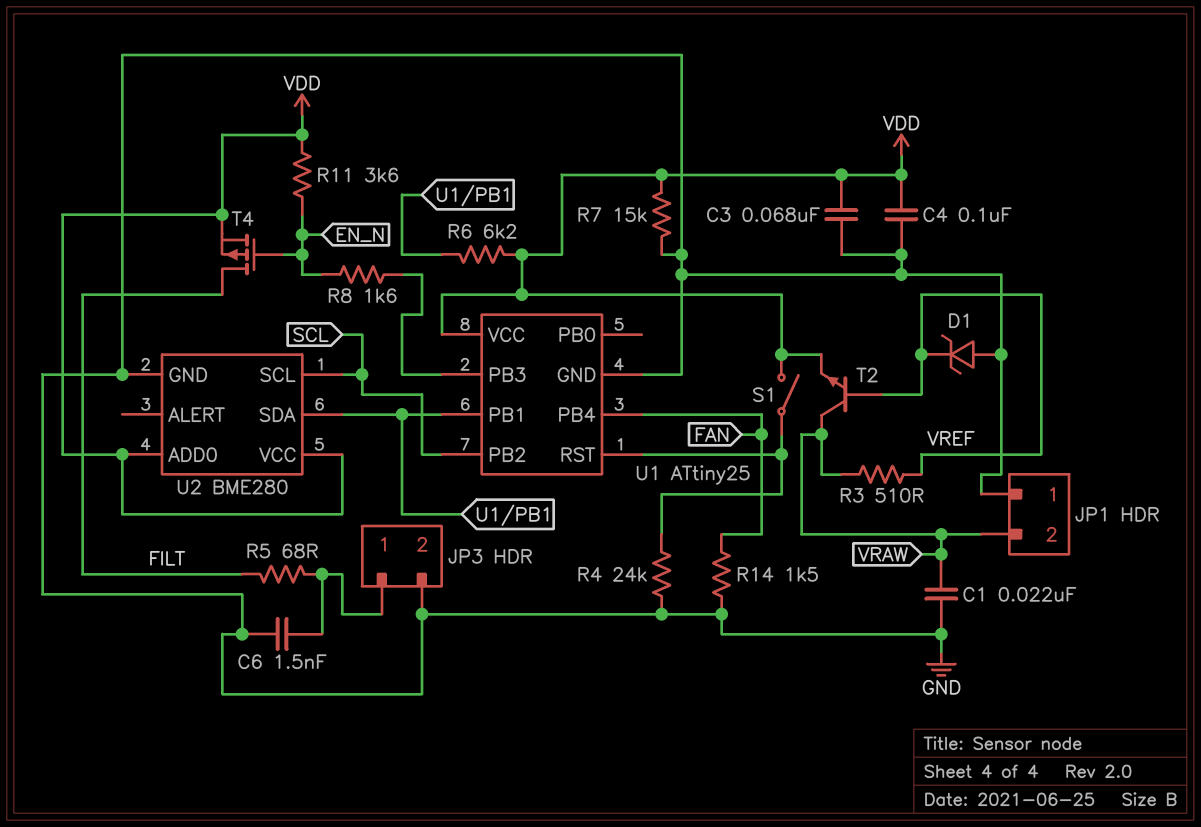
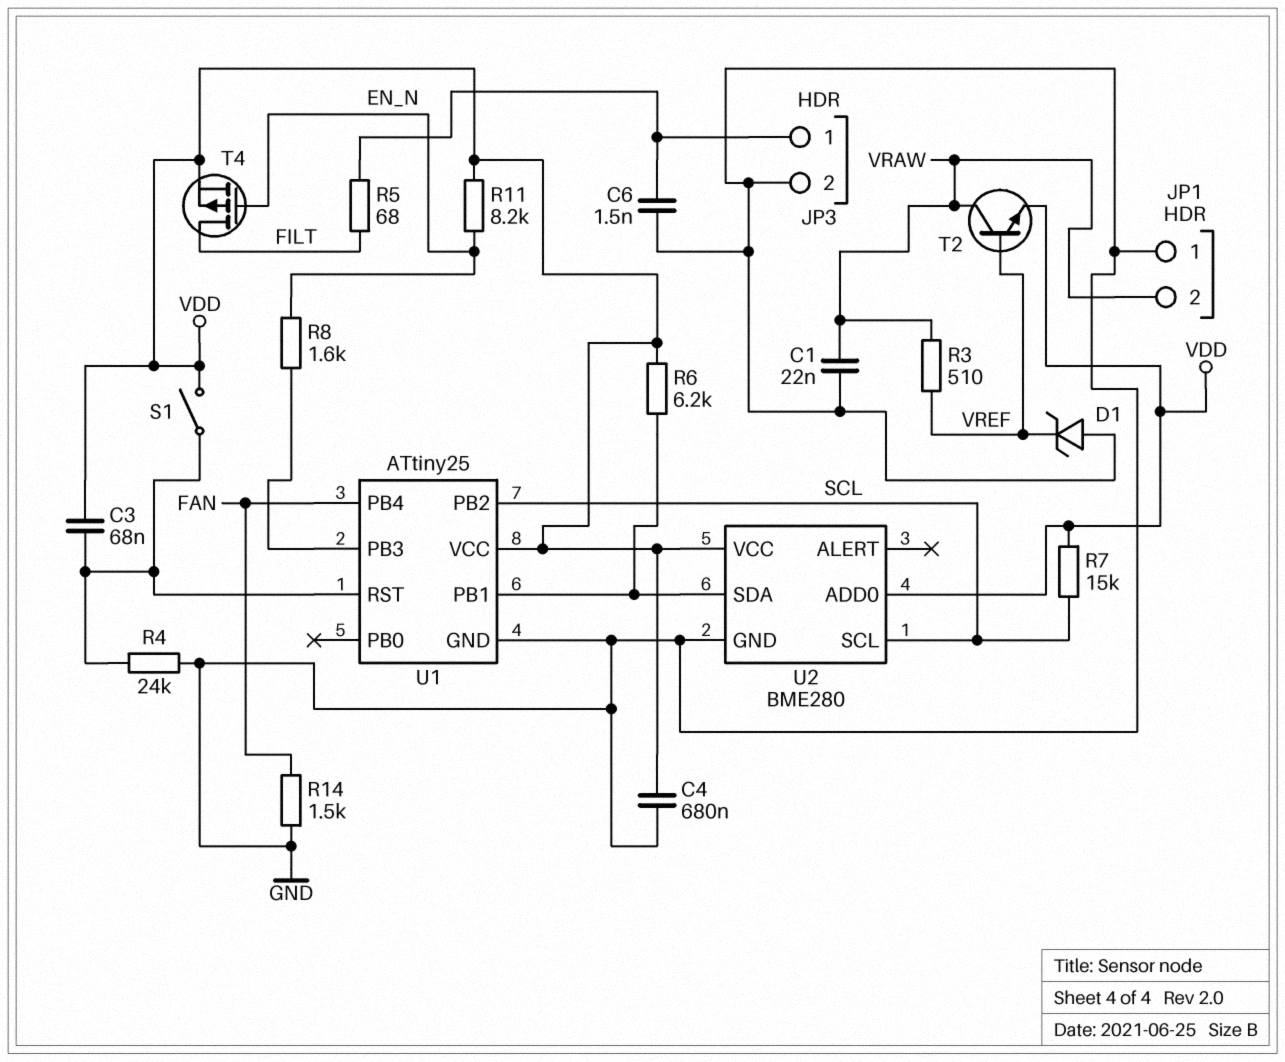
C3: 68nF (GND, VDD) -> 68nF (U1/RST, VDD)
C4: 100nF (GND, VDD) -> 680nF (GND, VDD)
R7: 15k (GND, VDD) -> 15k (SCL, VDD)
R11: 3.6k (EN_N, VDD) -> 8.2k (EN_N, VDD)

